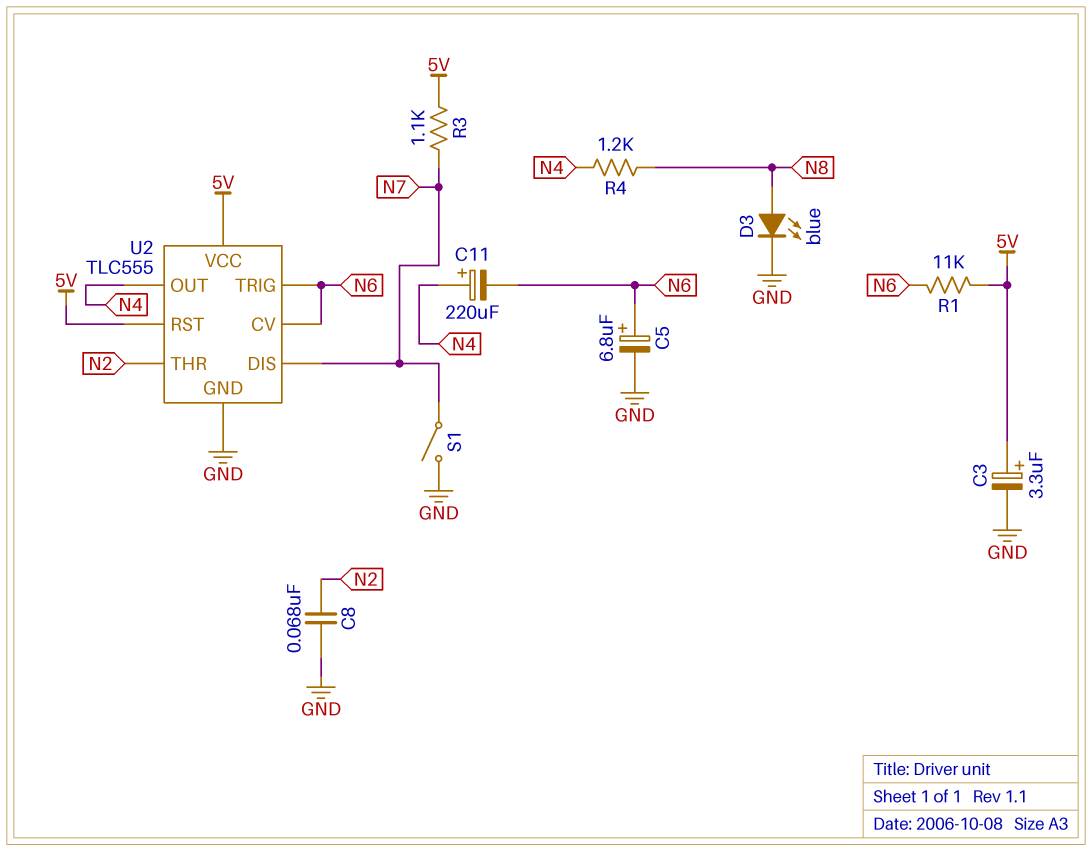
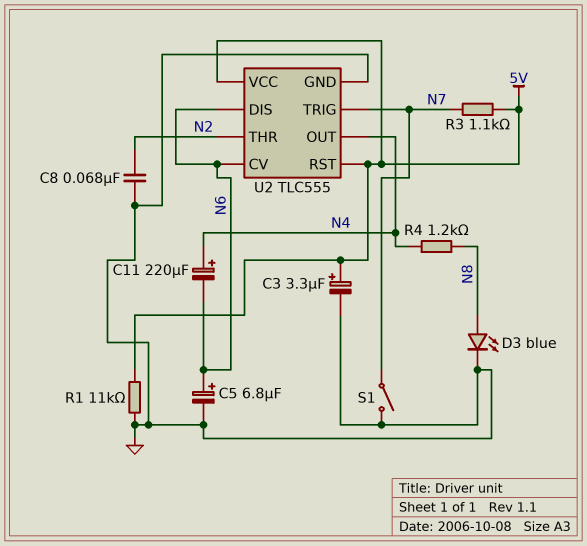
R1: 11k (5V, N6) -> 11k (5V, GND)
U2 pin DIS: N7 -> N6
U2 pin TRIG: N6 -> N7

